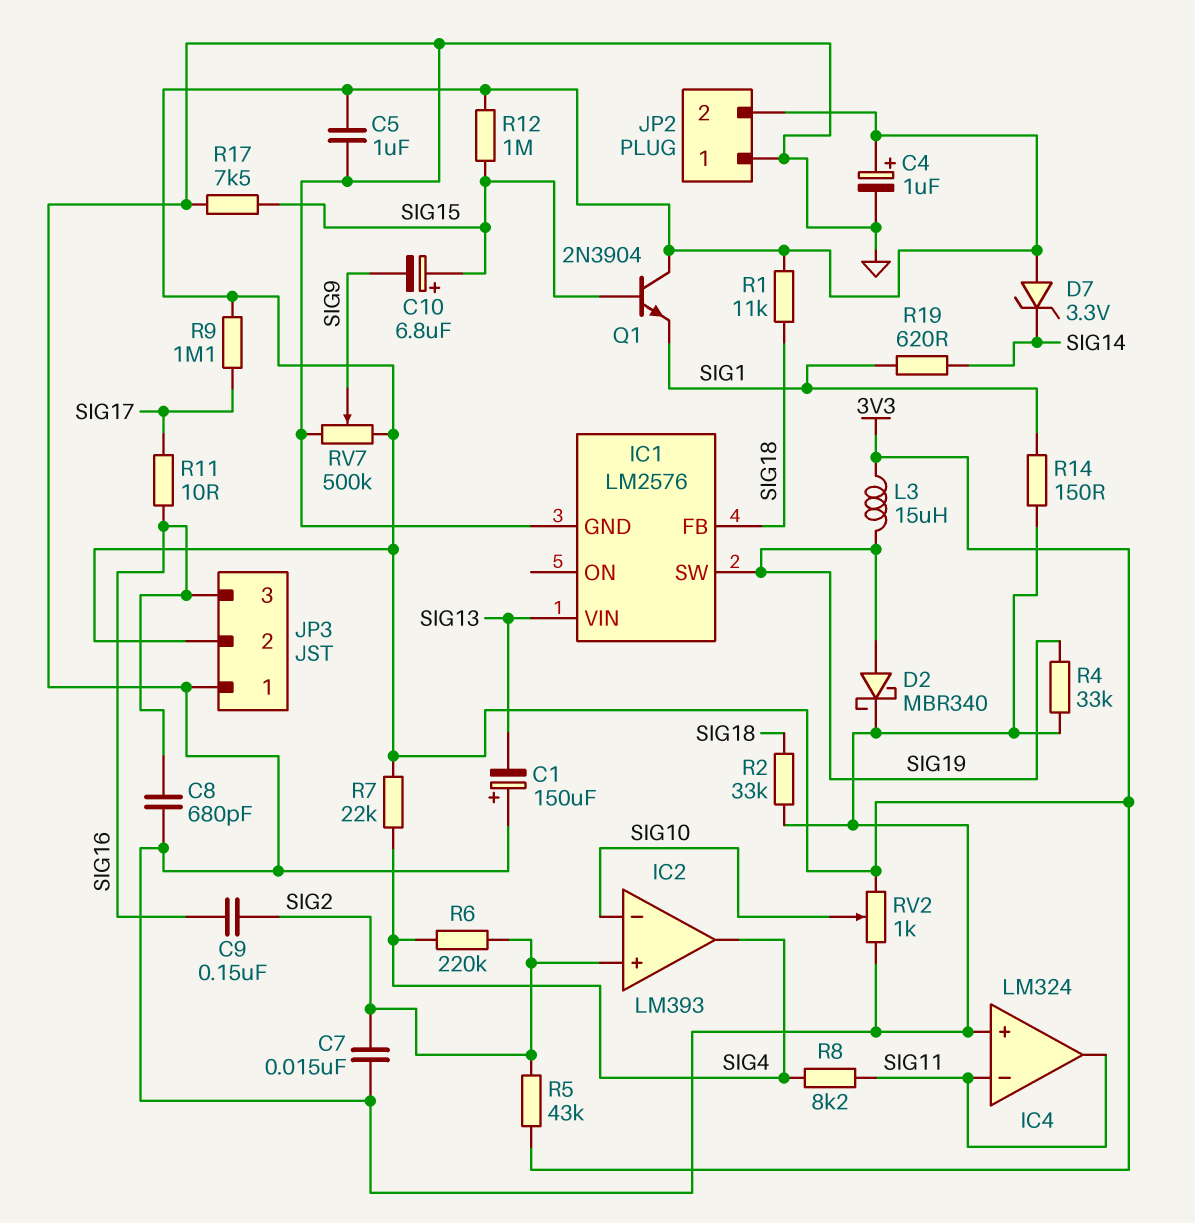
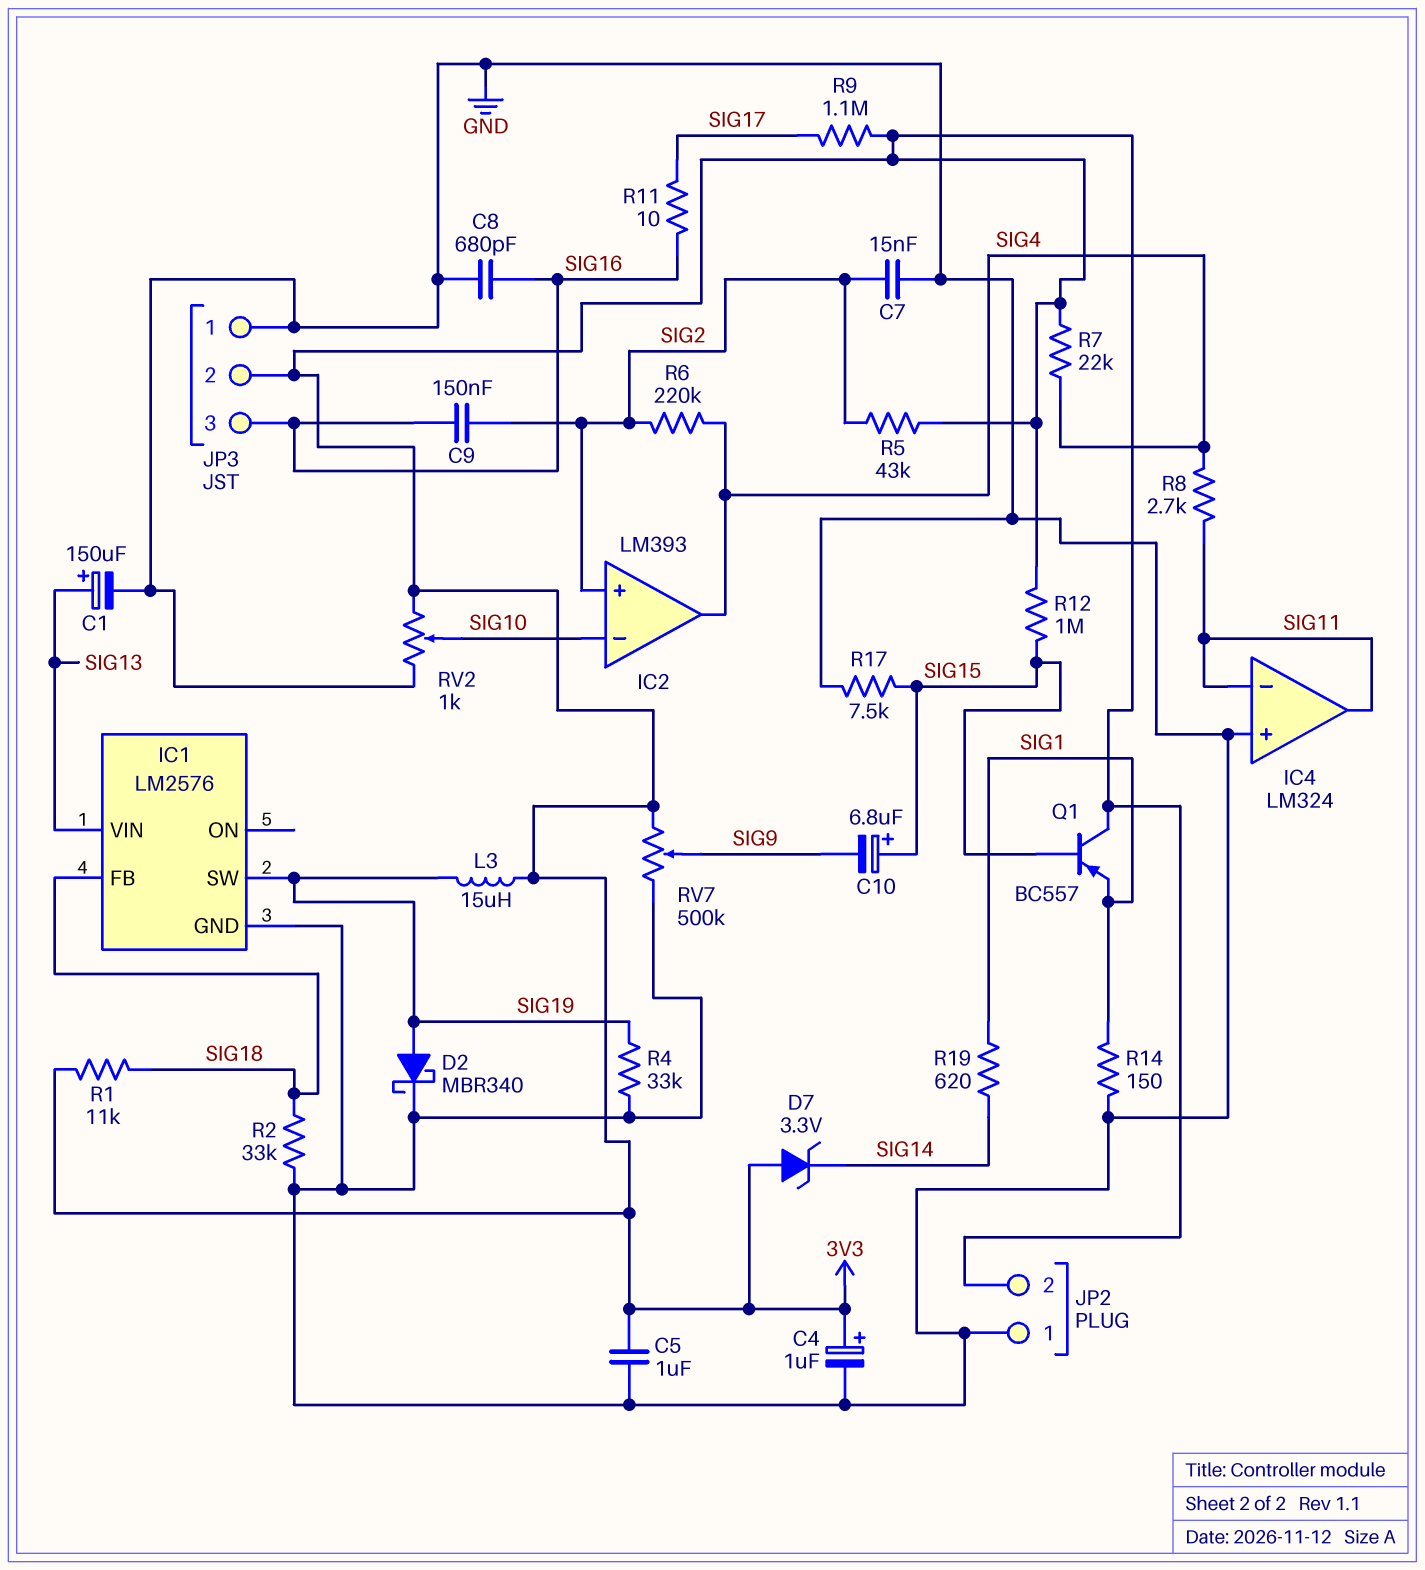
C1: 150uF (plus GND, minus SIG13) -> 150uF (plus SIG13, minus GND)
Q1: NPN 2N3904 (B SIG15, C 3V3, E SIG1) -> PNP BC557 (B SIG15, C 3V3, E SIG1)
R8: 8.2k (SIG4, SIG11) -> 2.7k (SIG4, SIG11)

